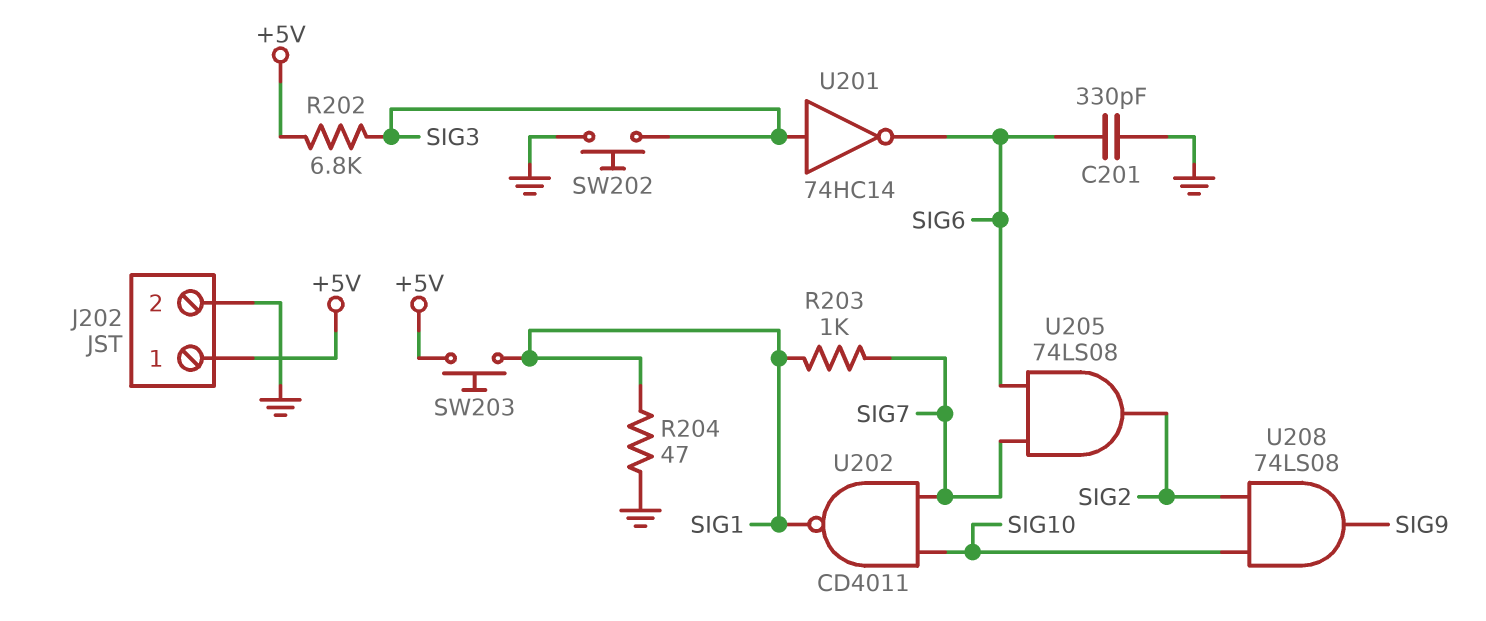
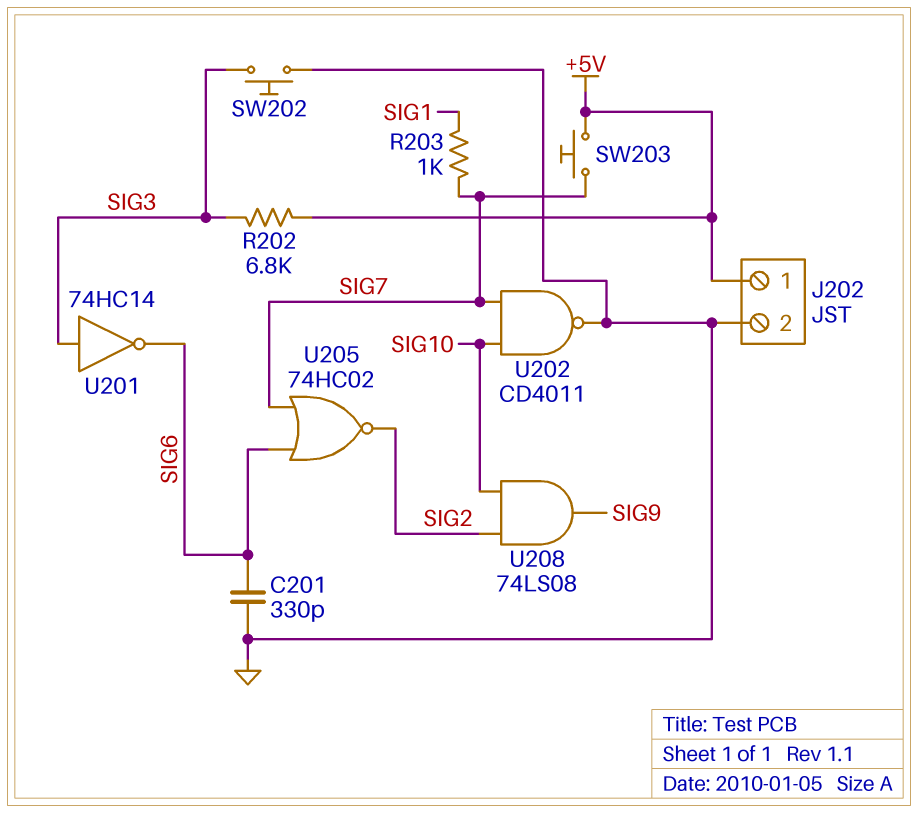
R204: 47 (GND, SIG1) -> none
SW203: button (+5V, SIG1) -> button (+5V, SIG7)
U202: NAND CD4011 (in SIG7, in SIG10, out SIG1) -> NAND CD4011 (in SIG7, in SIG10, out GND)
U205: AND 74LS08 (in SIG6, in SIG7, out SIG2) -> NOR 74HC02 (in SIG6, in SIG7, out SIG2)

